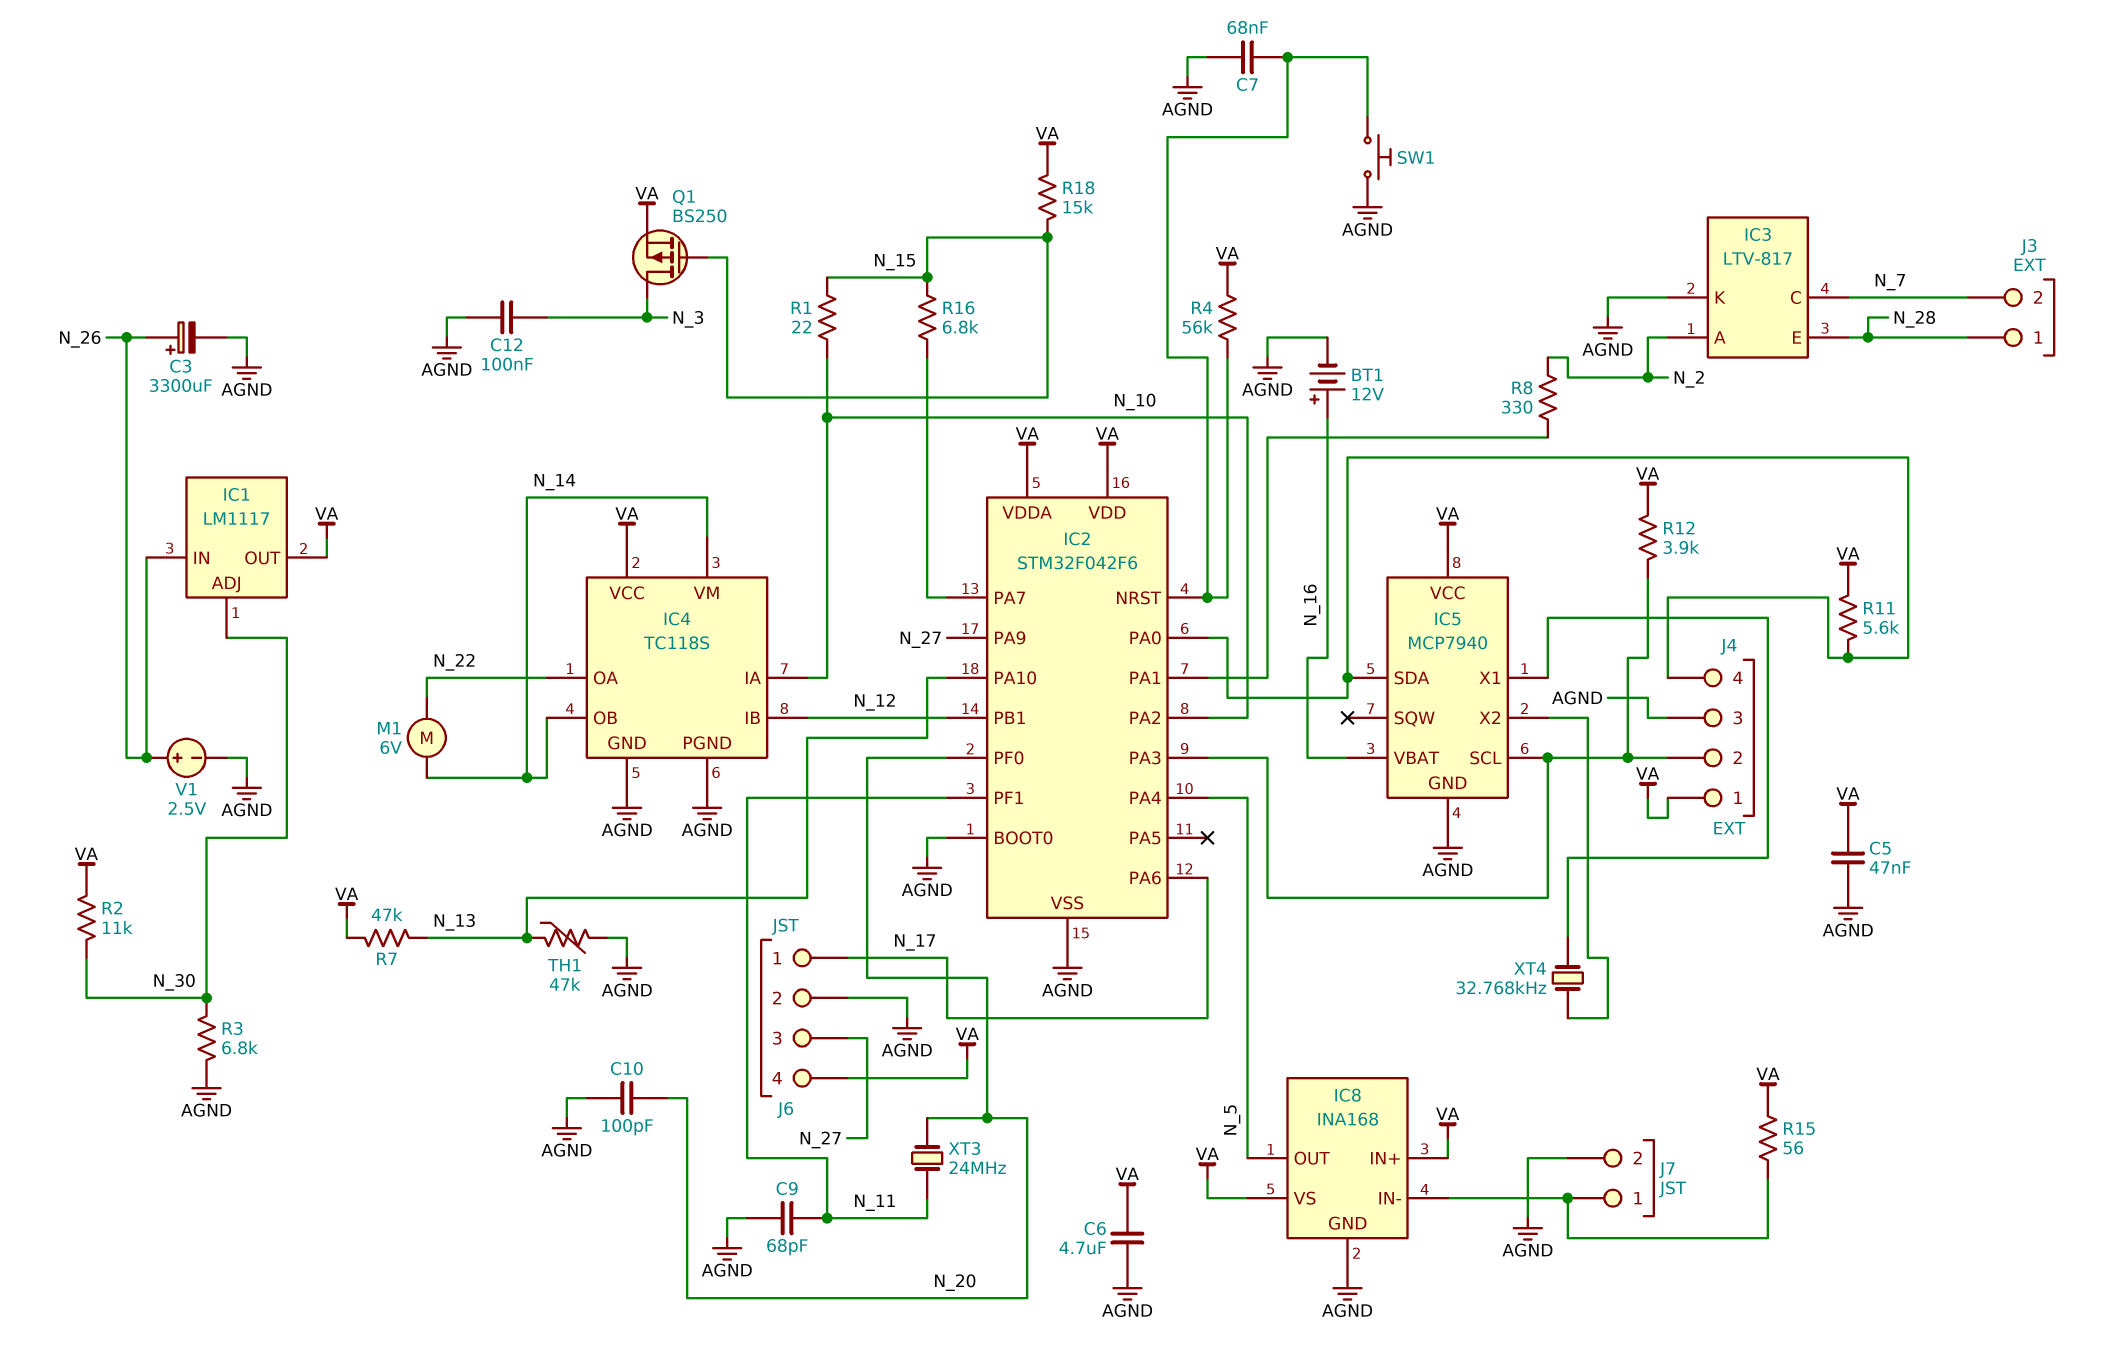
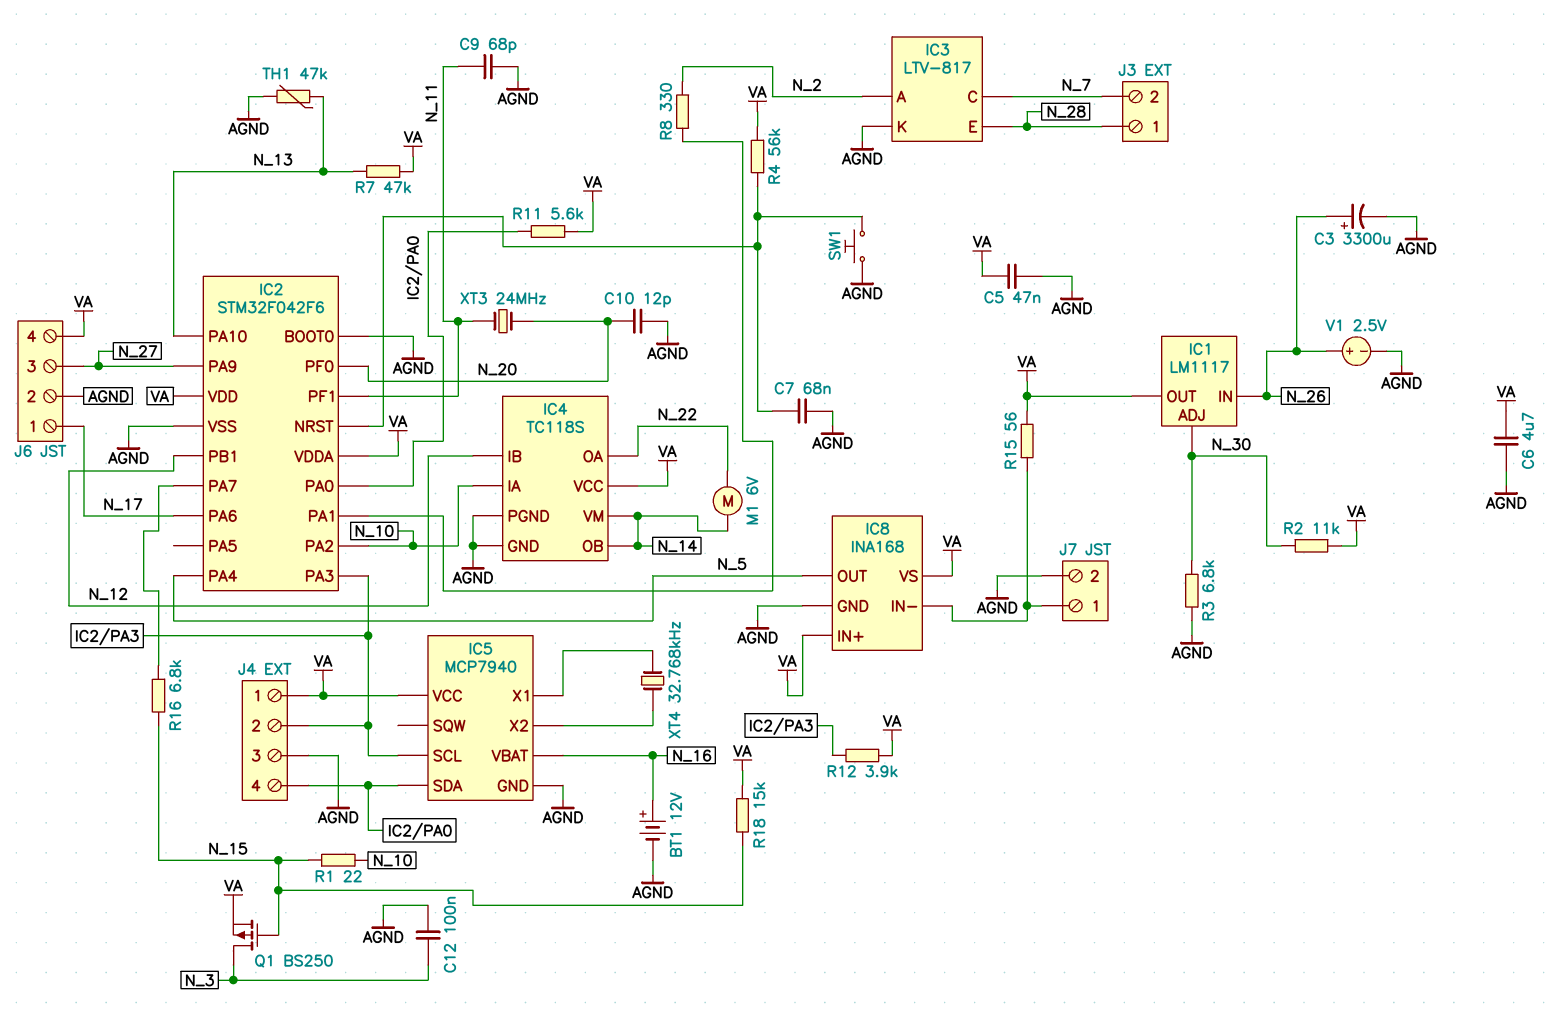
C10: 100pF (AGND, N_20) -> 12pF (AGND, N_20)

